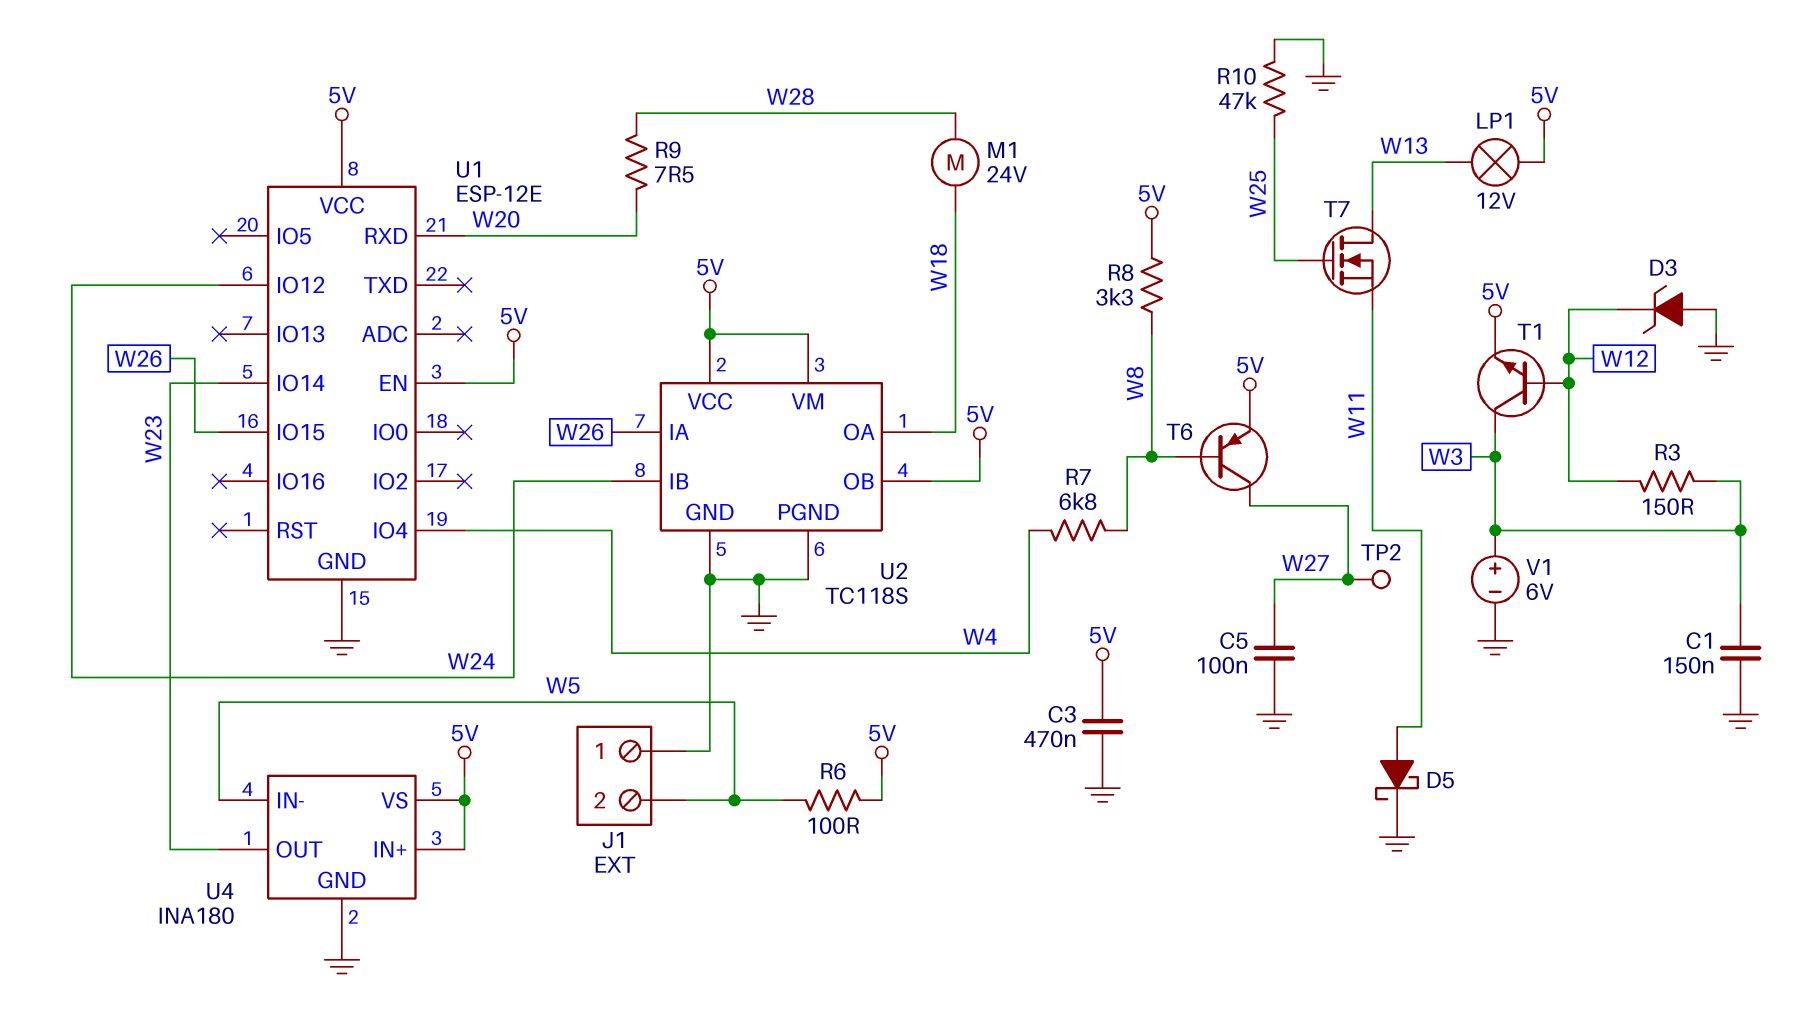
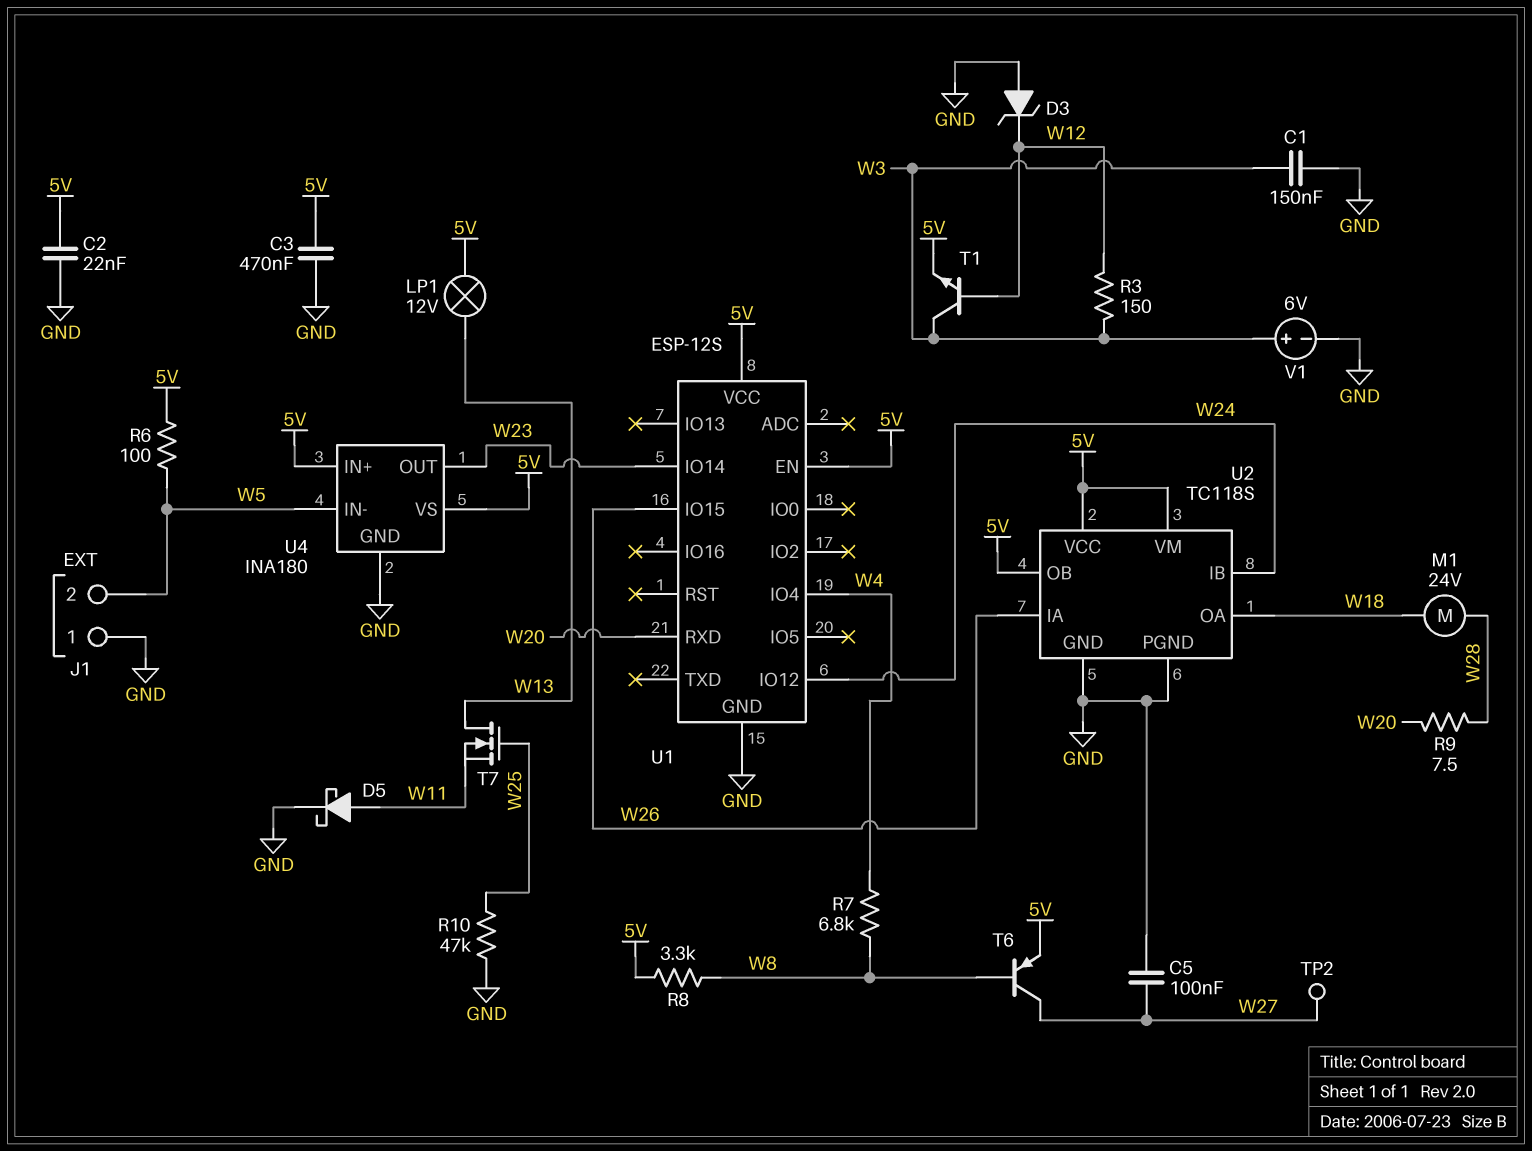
C2: none -> 22nF (5V, GND)
U1: ESP-12E -> ESP-12S

